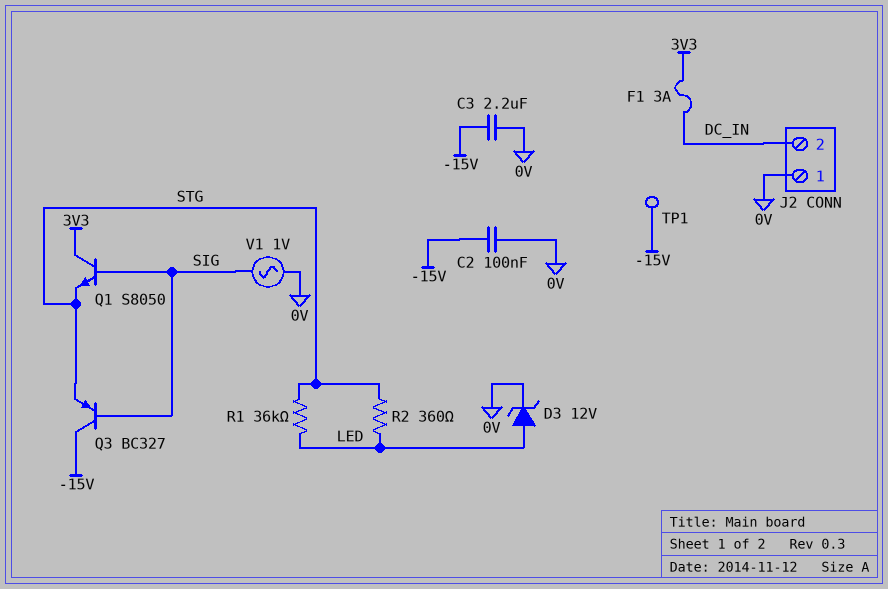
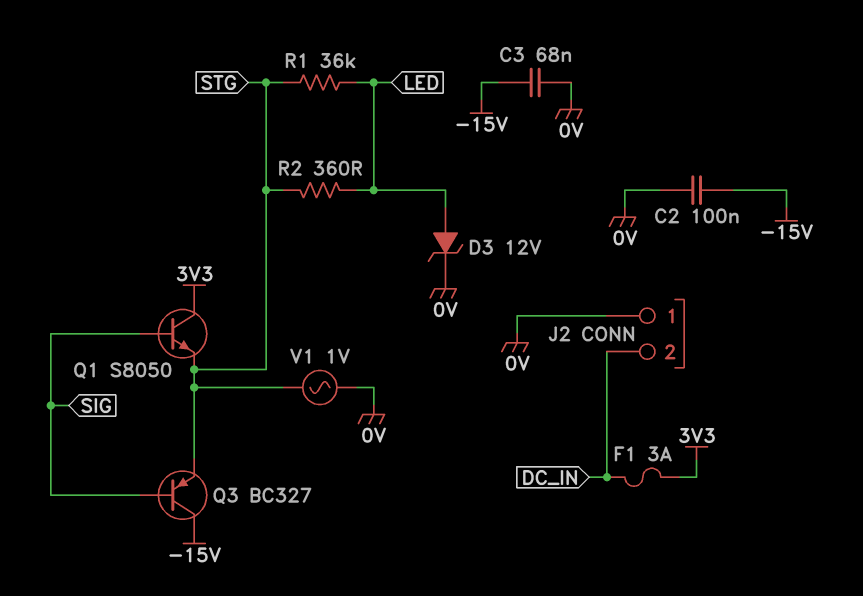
C3: 2.2uF (-15V, 0V) -> 68nF (-15V, 0V)
TP1: test point (-15V) -> none
V1: AC 1V (0V, SIG) -> AC 1V (0V, STG)

